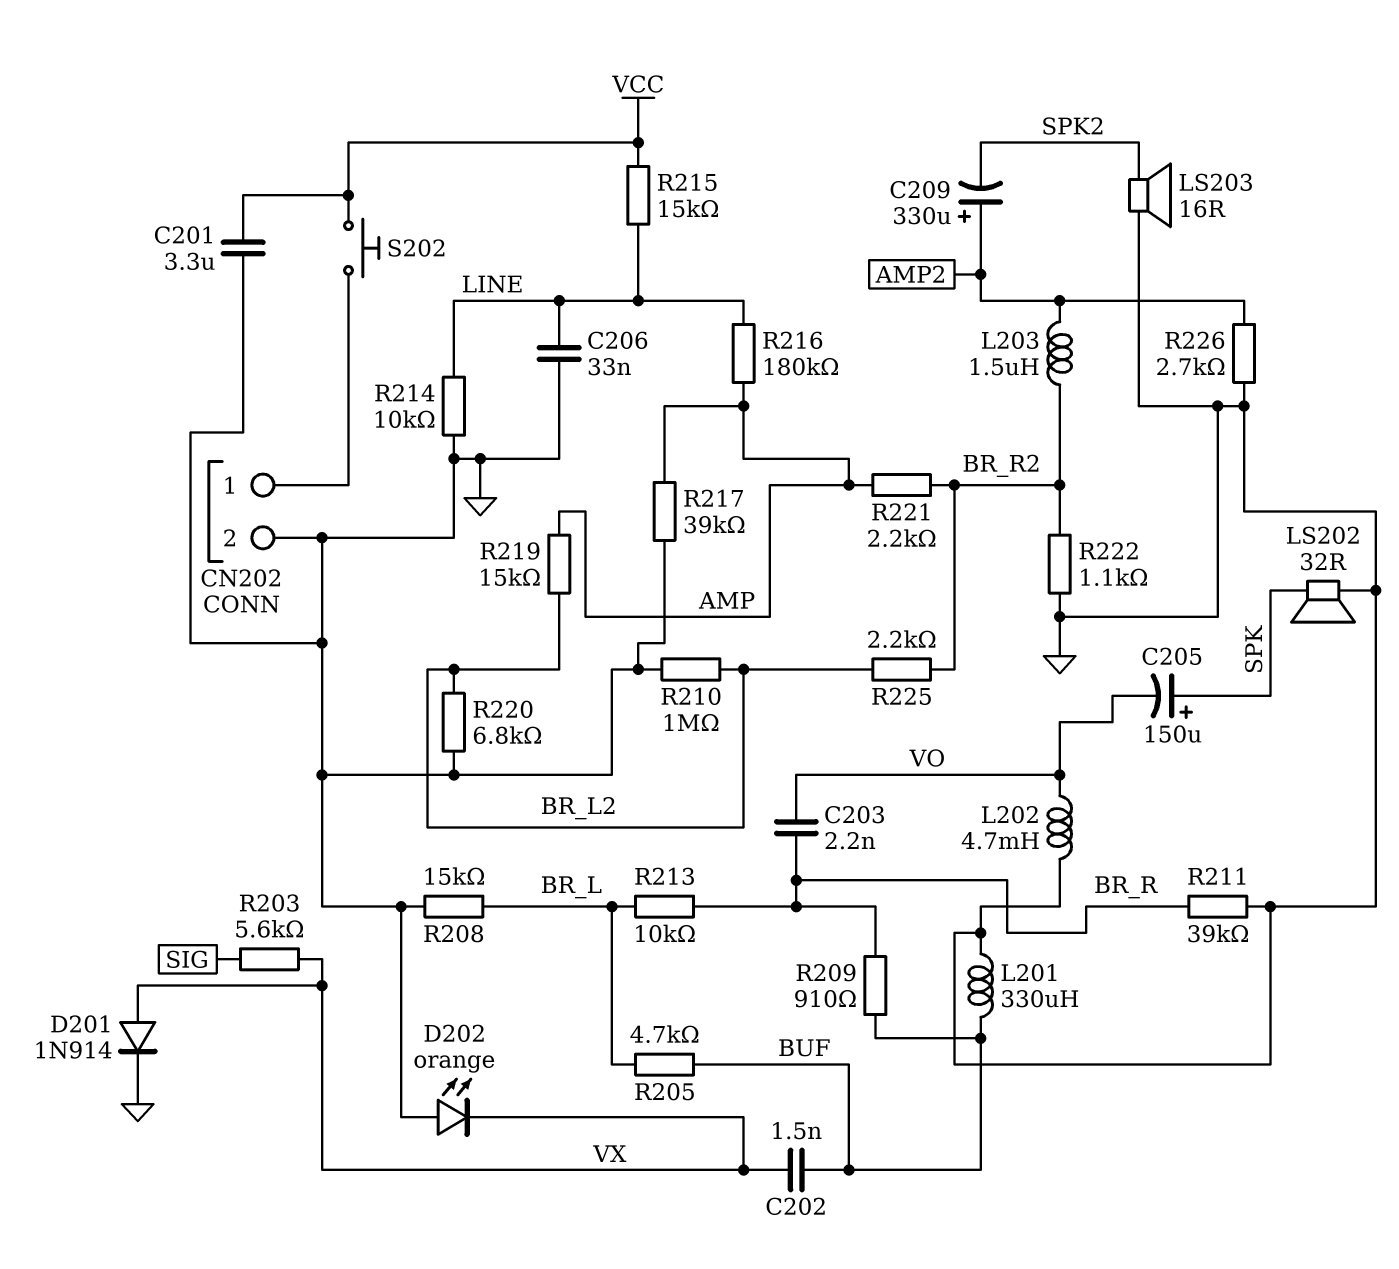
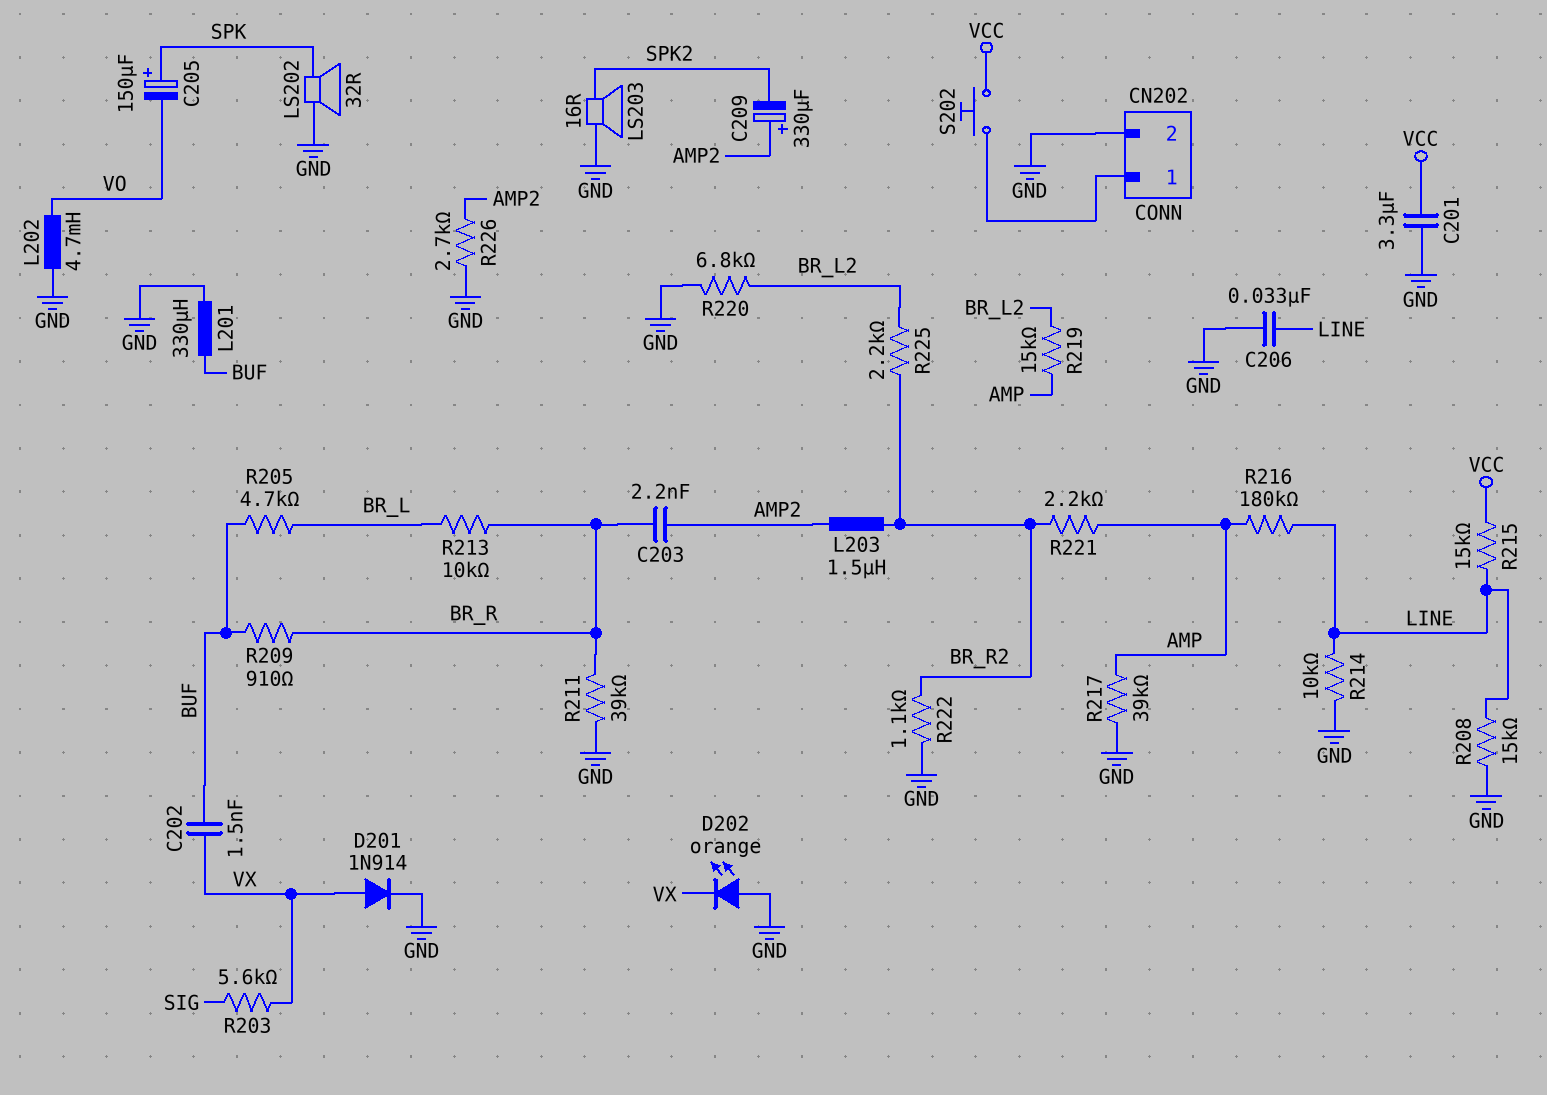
C203: 2.2nF (BR_R, VO) -> 2.2nF (AMP2, BR_R)
R208: 15k (BR_L, GND) -> 15k (GND, LINE)
R210: 1M (BR_L2, GND) -> none

